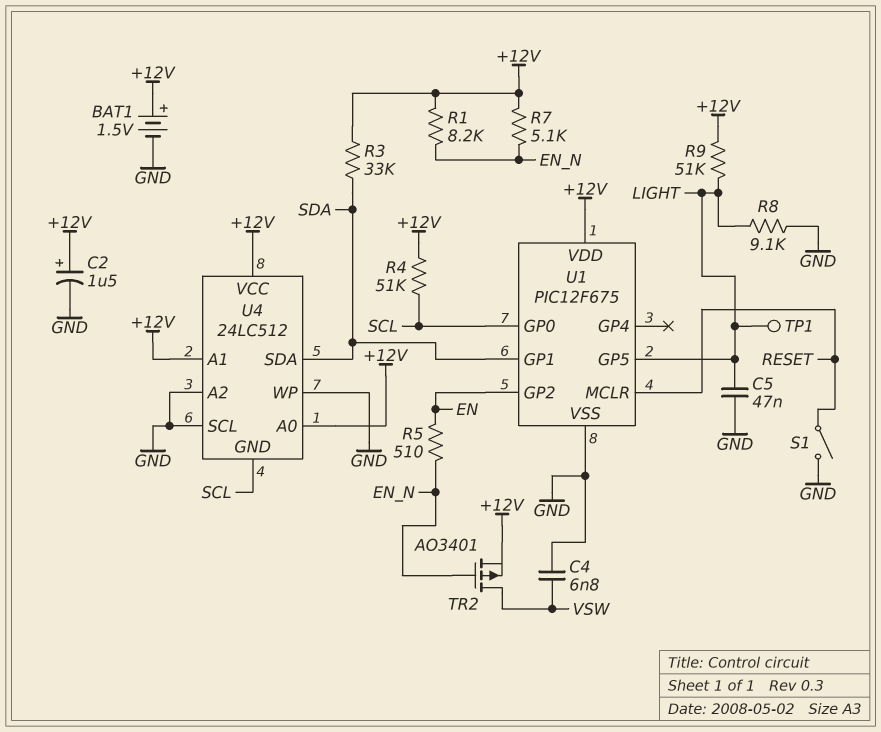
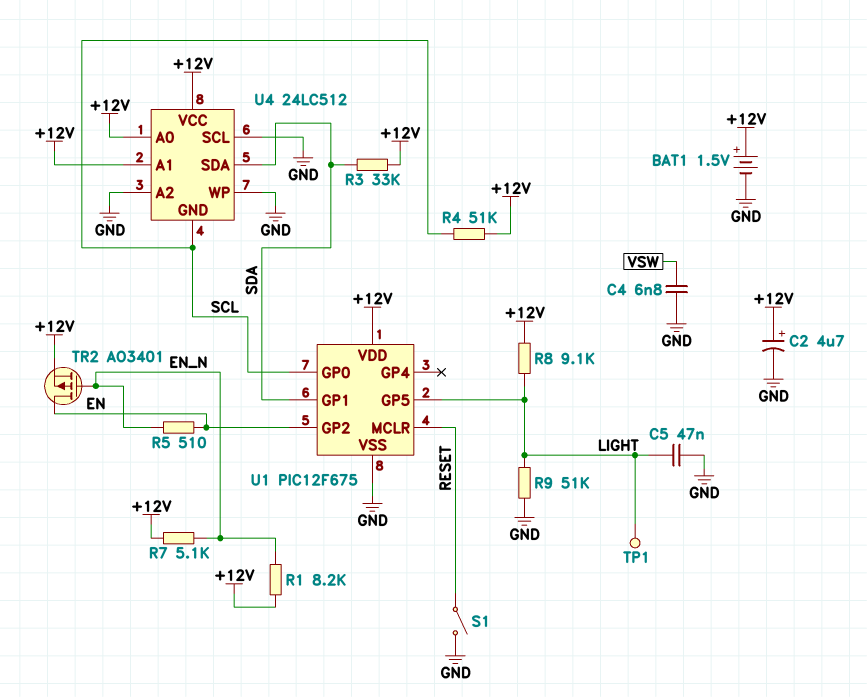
C2: 1.5uF (plus +12V, minus GND) -> 4.7uF (plus +12V, minus GND)
R8: 9.1k (GND, LIGHT) -> 9.1k (+12V, LIGHT)
R9: 51k (+12V, LIGHT) -> 51k (GND, LIGHT)
TR2: PMOS AO3401 (G EN_N, D VSW, S +12V) -> PMOS AO3401 (G EN_N, D EN, S +12V)

